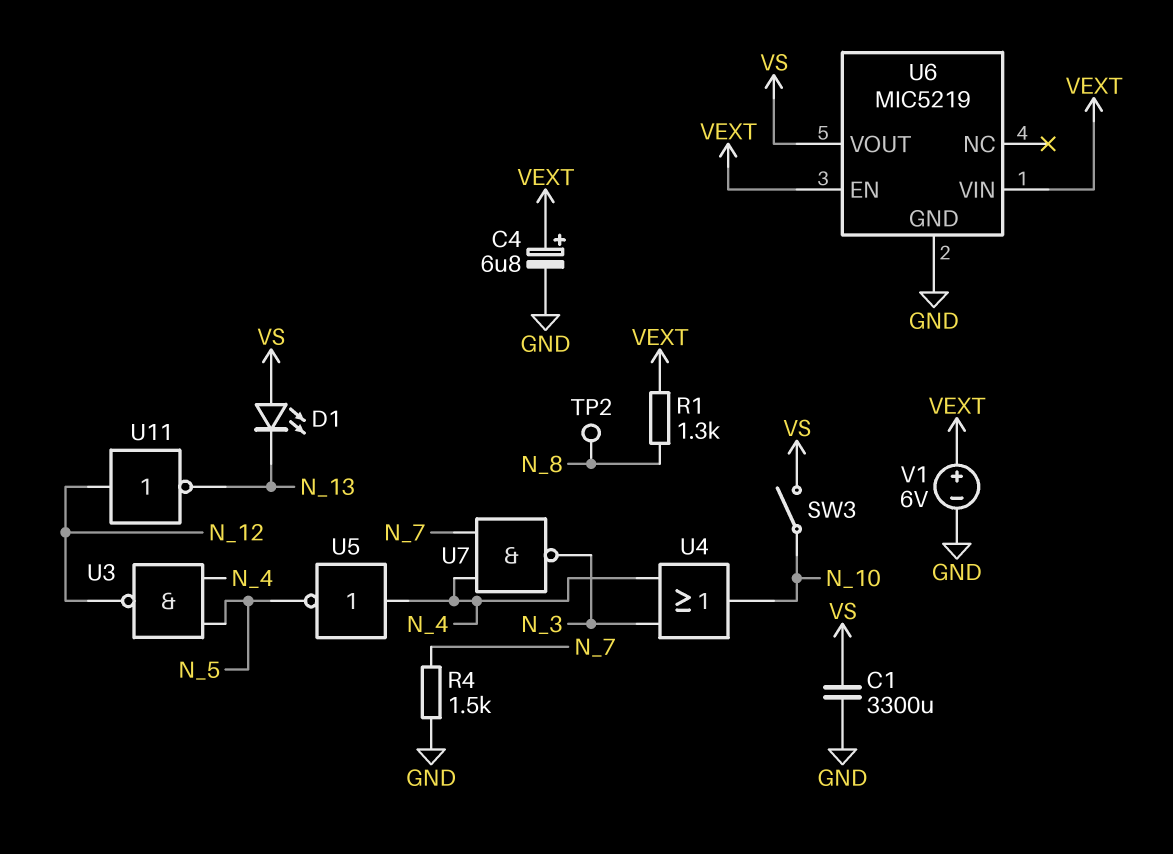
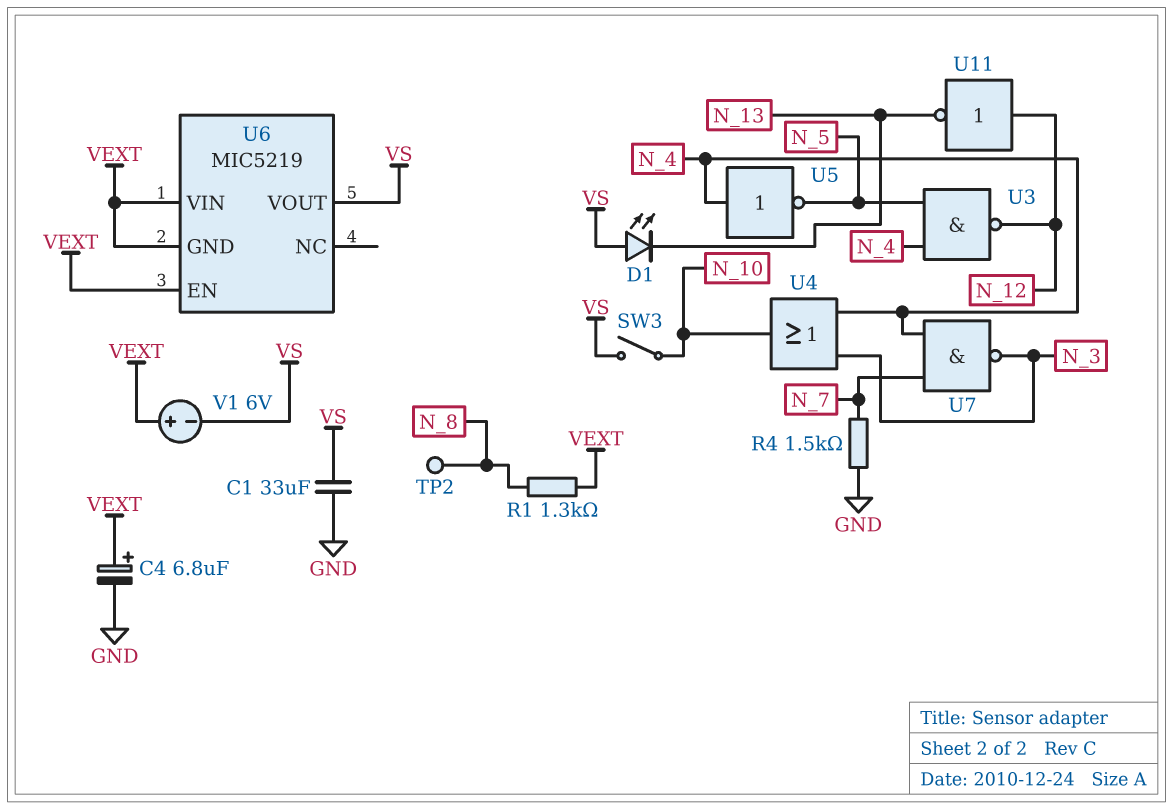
C1: 3300uF (GND, VS) -> 33uF (GND, VS)
U6 pin GND: GND -> VEXT
V1: 6V (plus VEXT, minus GND) -> 6V (plus VEXT, minus VS)

